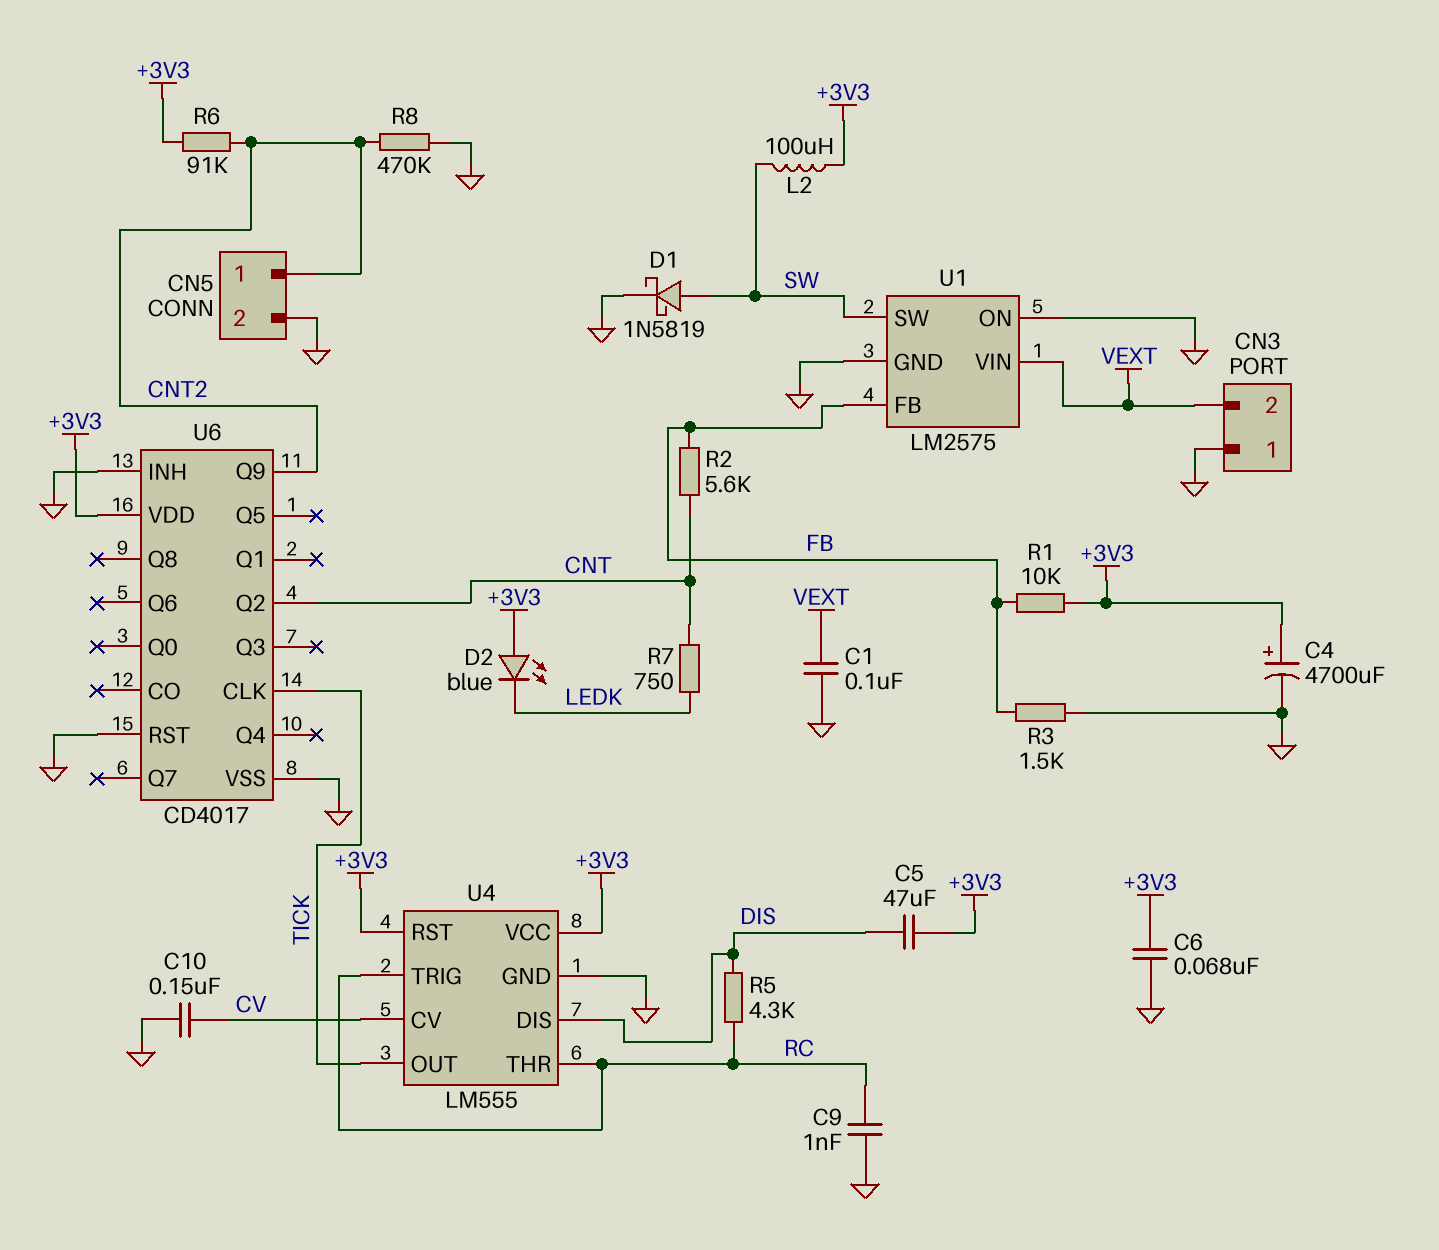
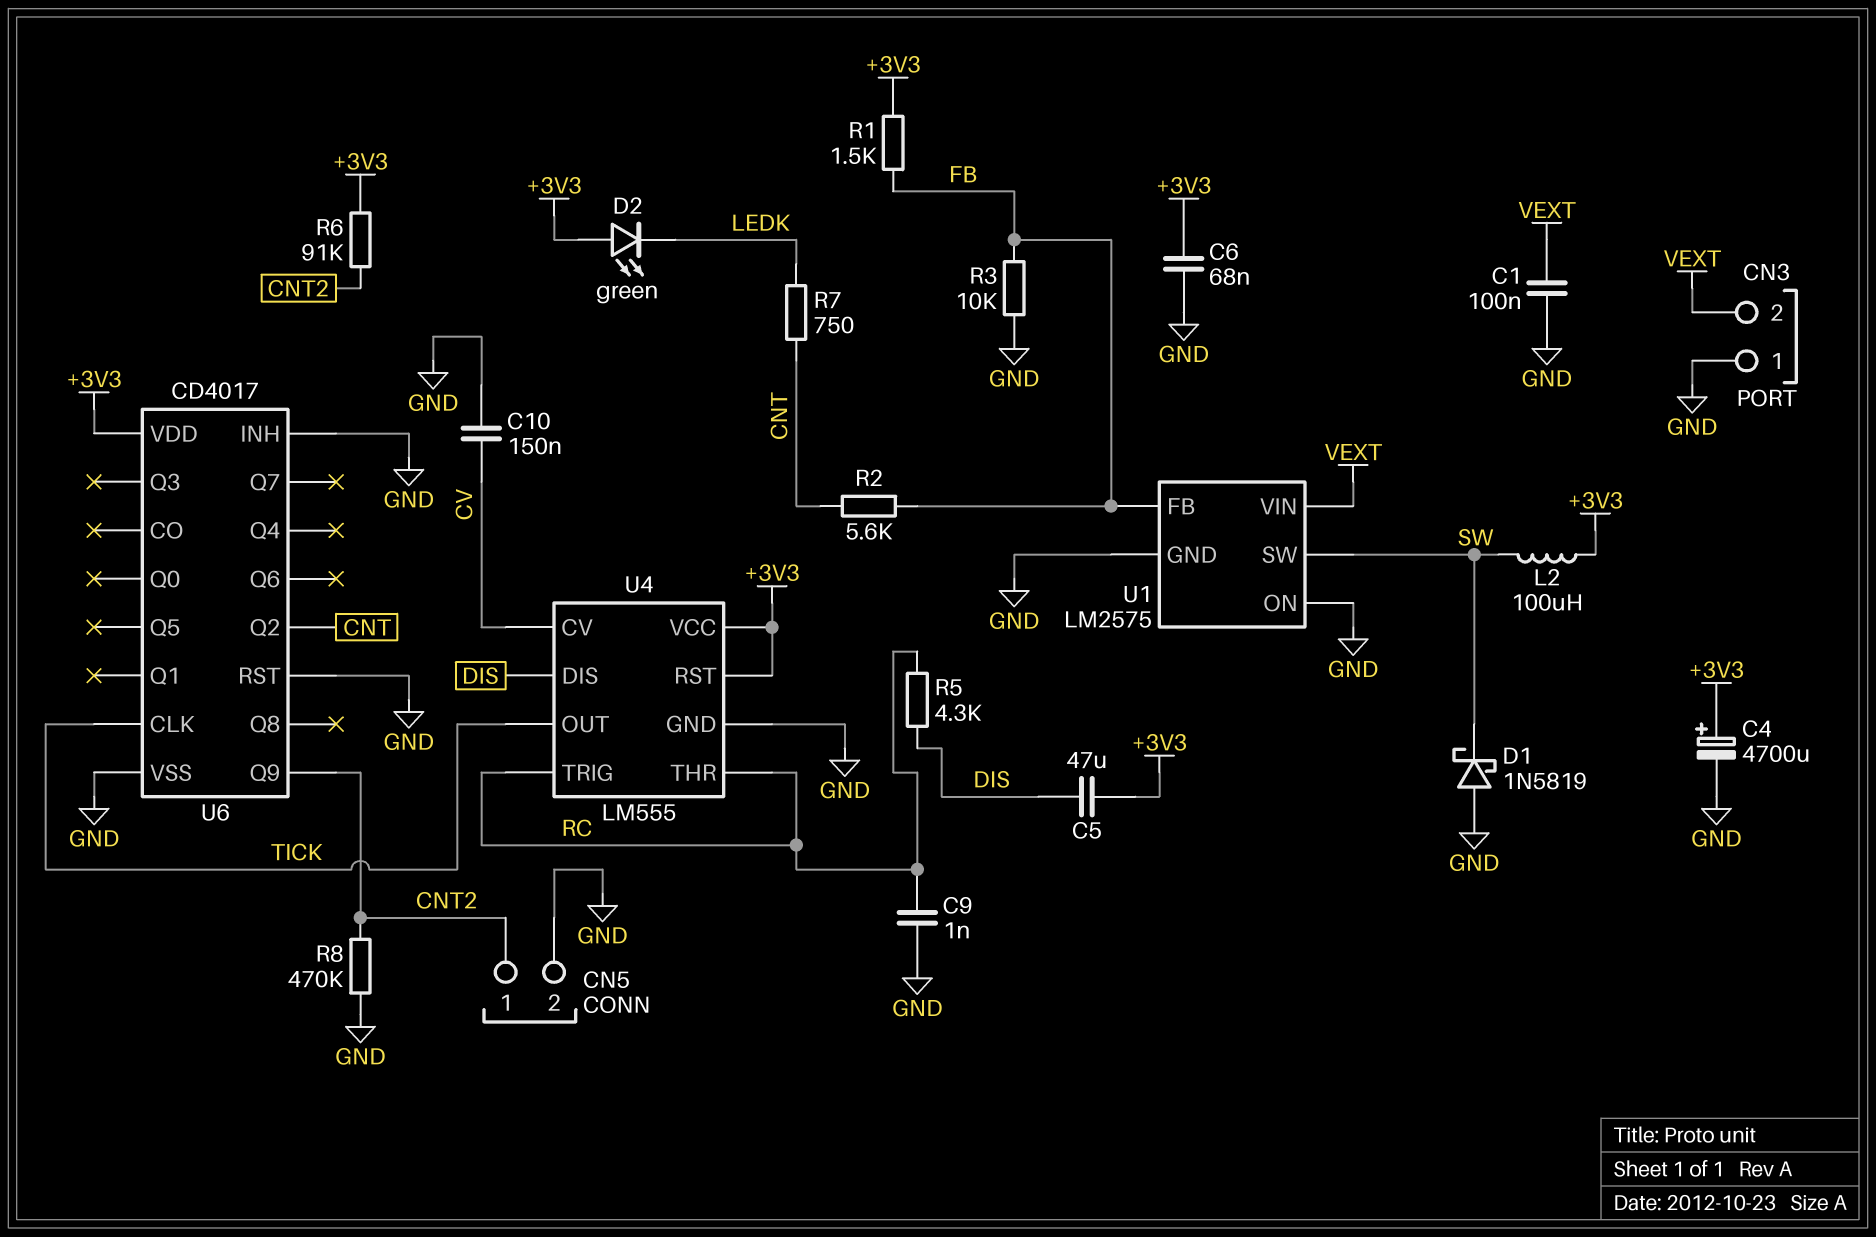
D1: schottky 1N5819 (A SW, K GND) -> schottky 1N5819 (A GND, K SW)
D2: LED blue (A +3V3, K LEDK) -> LED green (A +3V3, K LEDK)
R1: 10k (+3V3, FB) -> 1.5k (+3V3, FB)
R3: 1.5k (FB, GND) -> 10k (FB, GND)

